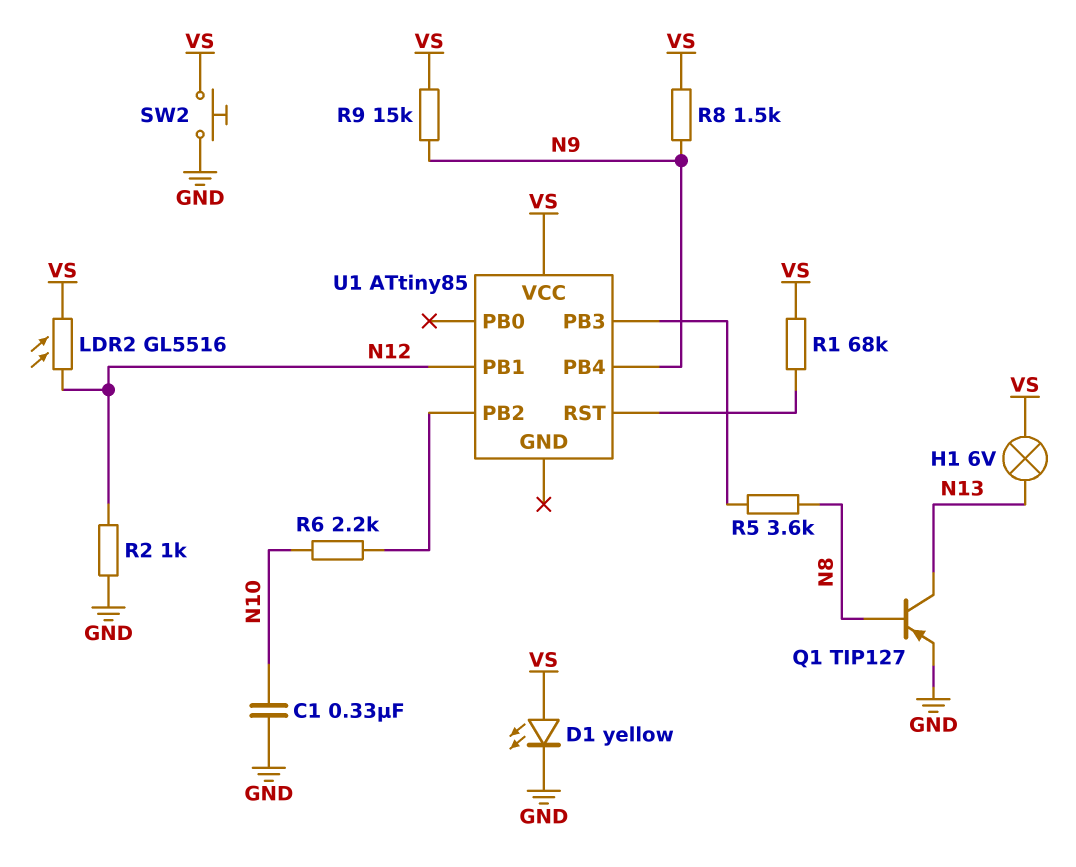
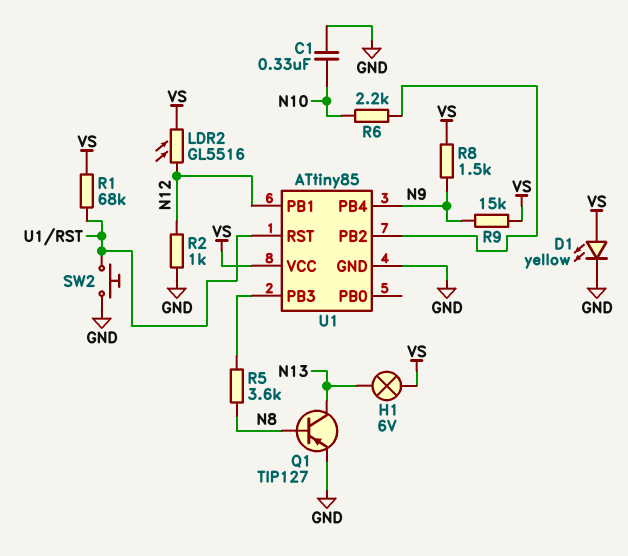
SW2: button (GND, VS) -> button (GND, U1/RST)
U1 pin GND: none -> GND

